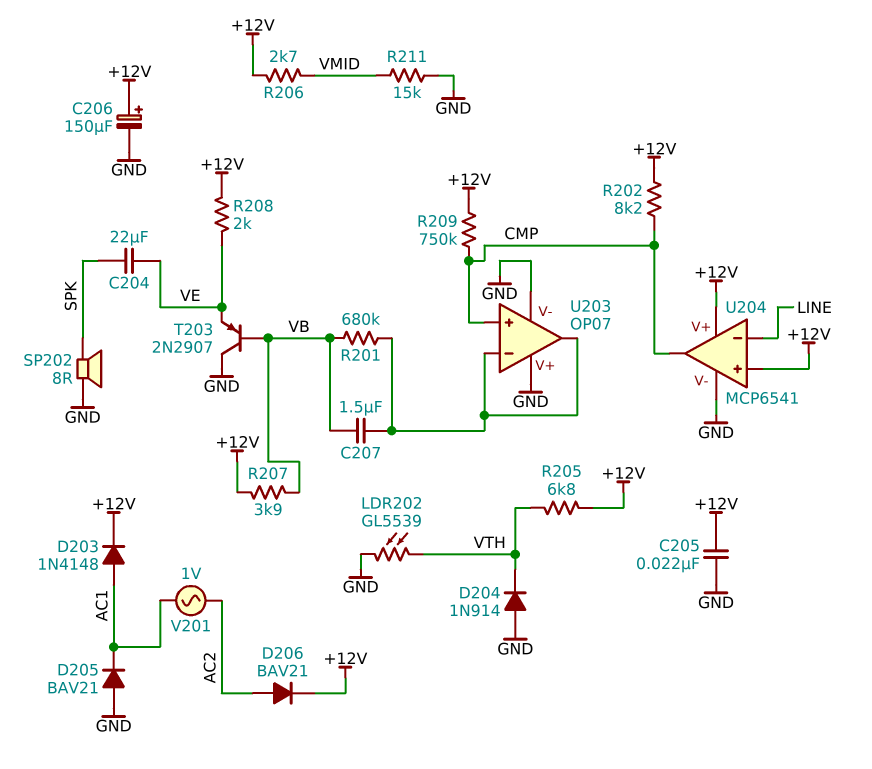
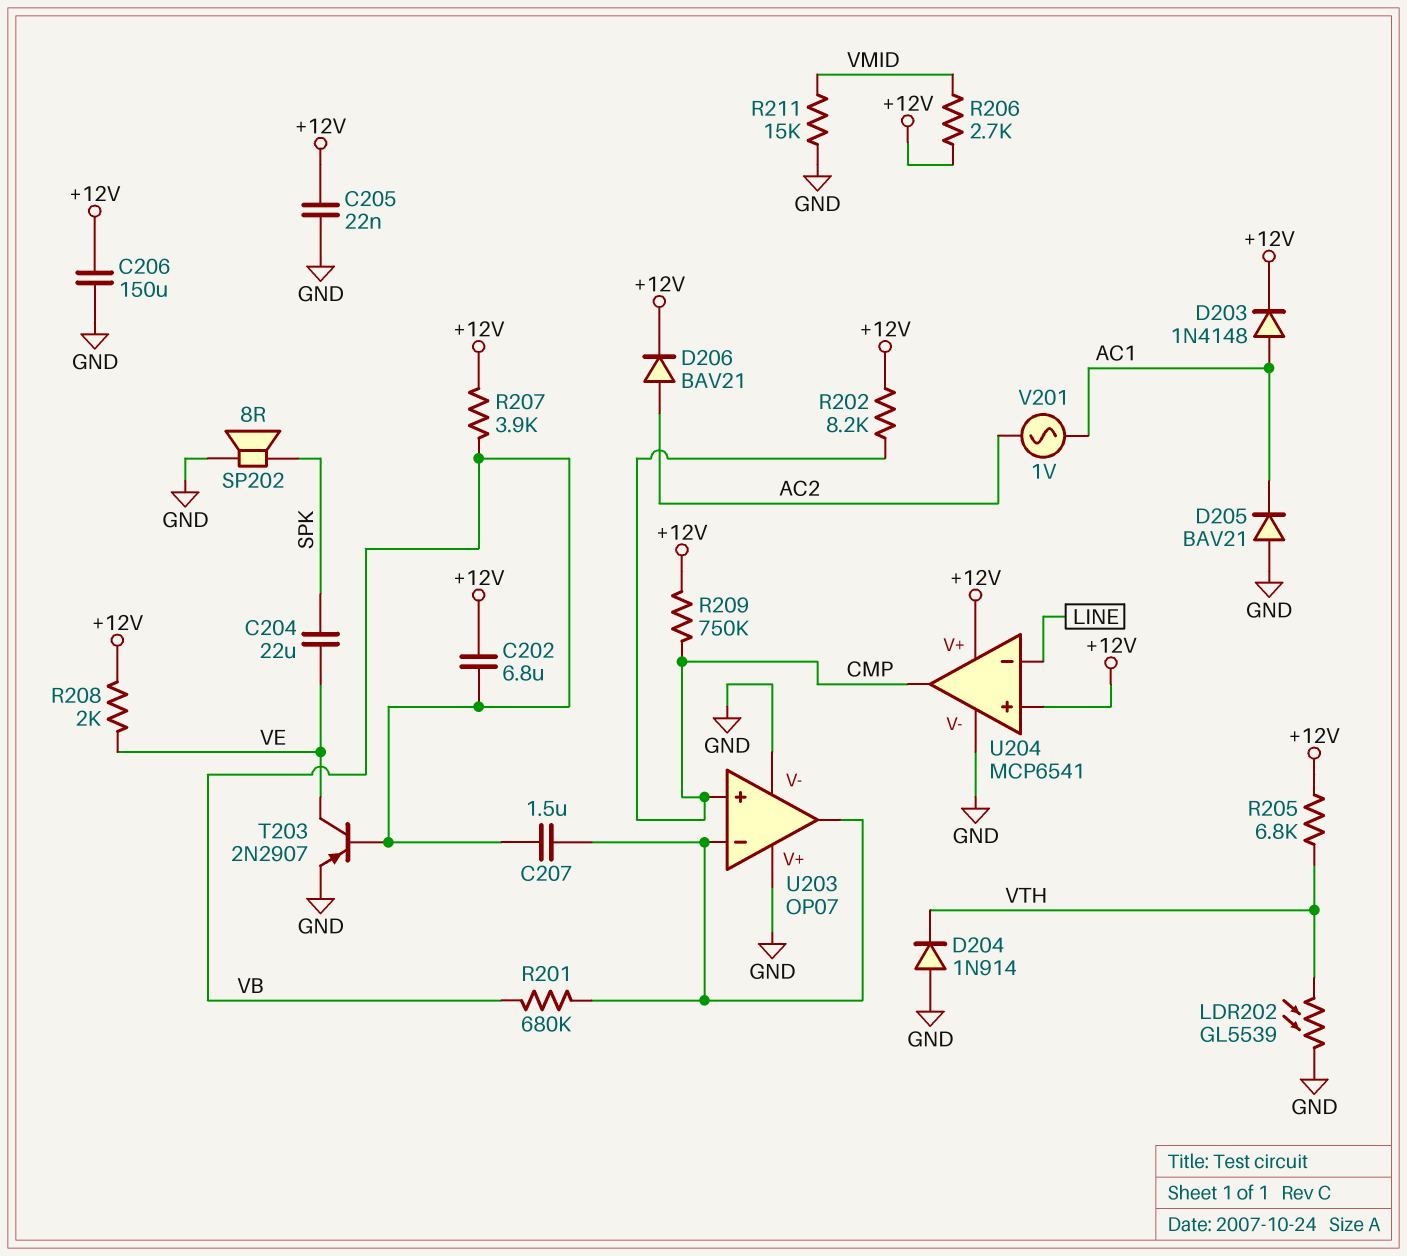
C202: none -> 6.8uF (+12V, VB)
C206: 150uF (plus +12V, minus GND) -> 150uF (+12V, GND)
T203: PNP 2N2907 (B VB, C GND, E VE) -> PNP 2N2907 (B VB, C VE, E GND)

